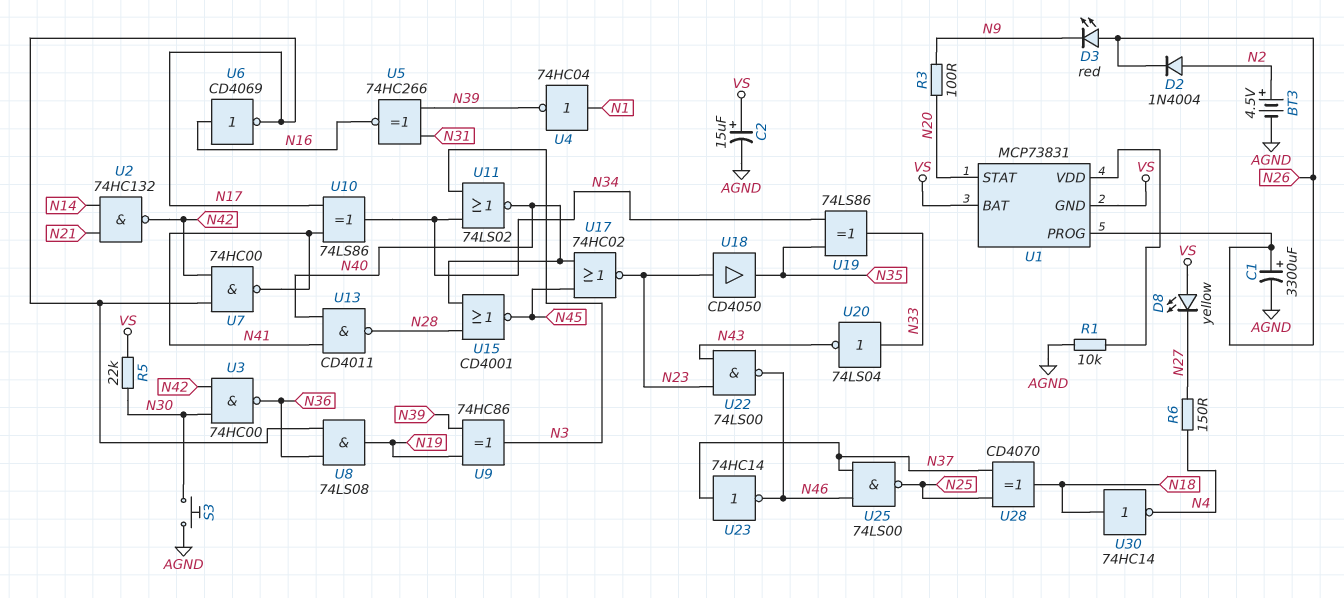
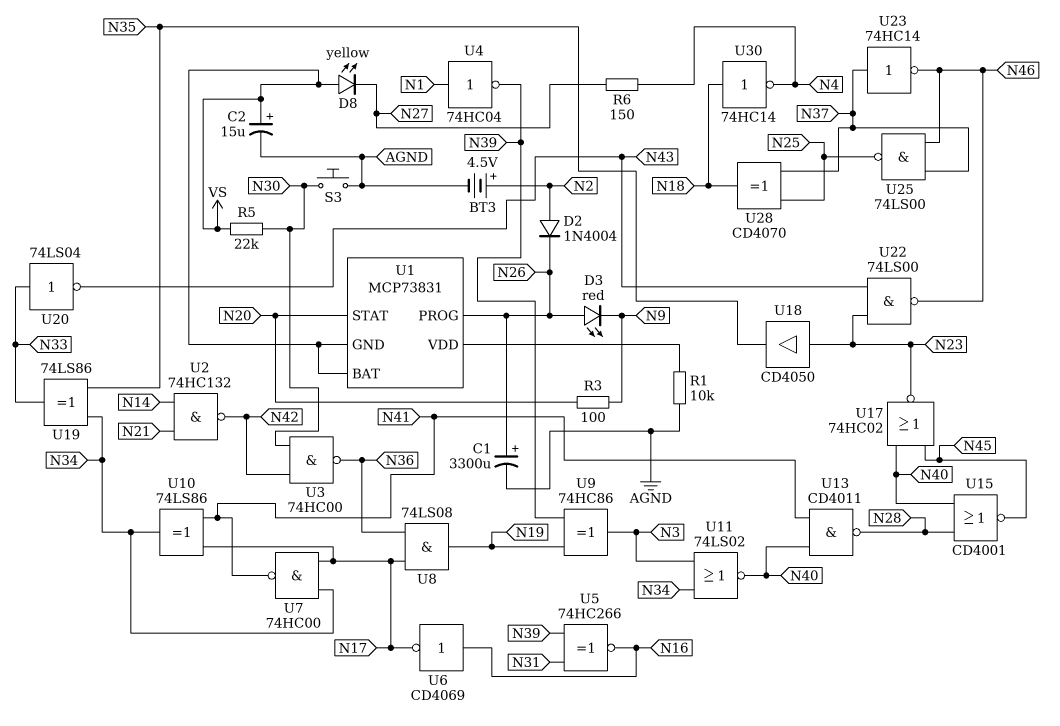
U7: NAND 74HC00 (in N17, in N42, out N41) -> NAND 74HC00 (in N17, in N34, out N41)

